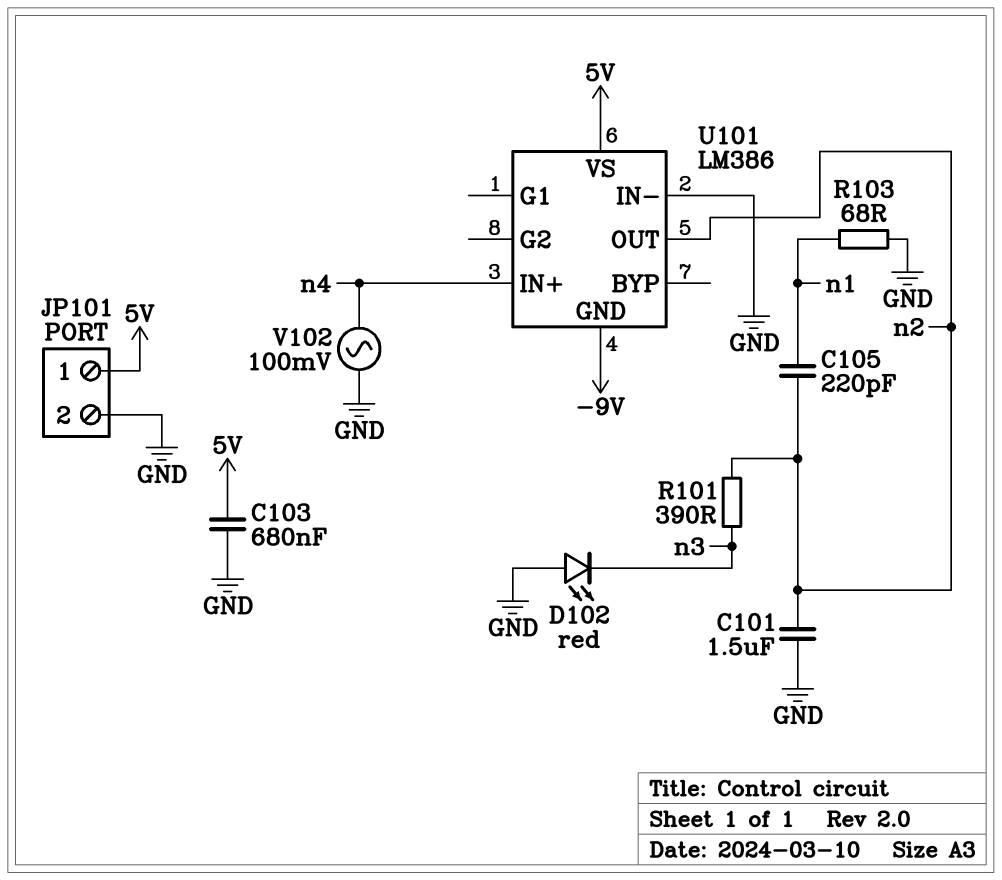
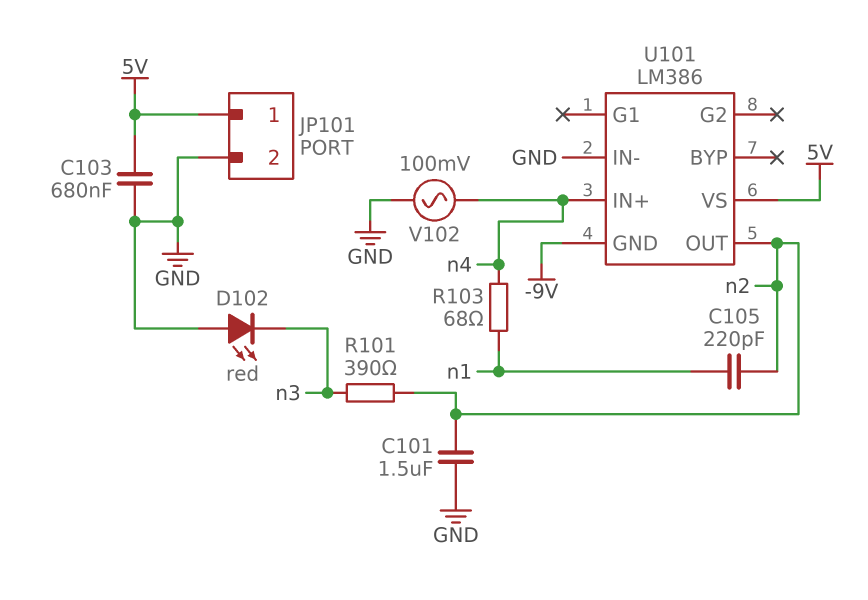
R103: 68 (GND, n1) -> 68 (n1, n4)

